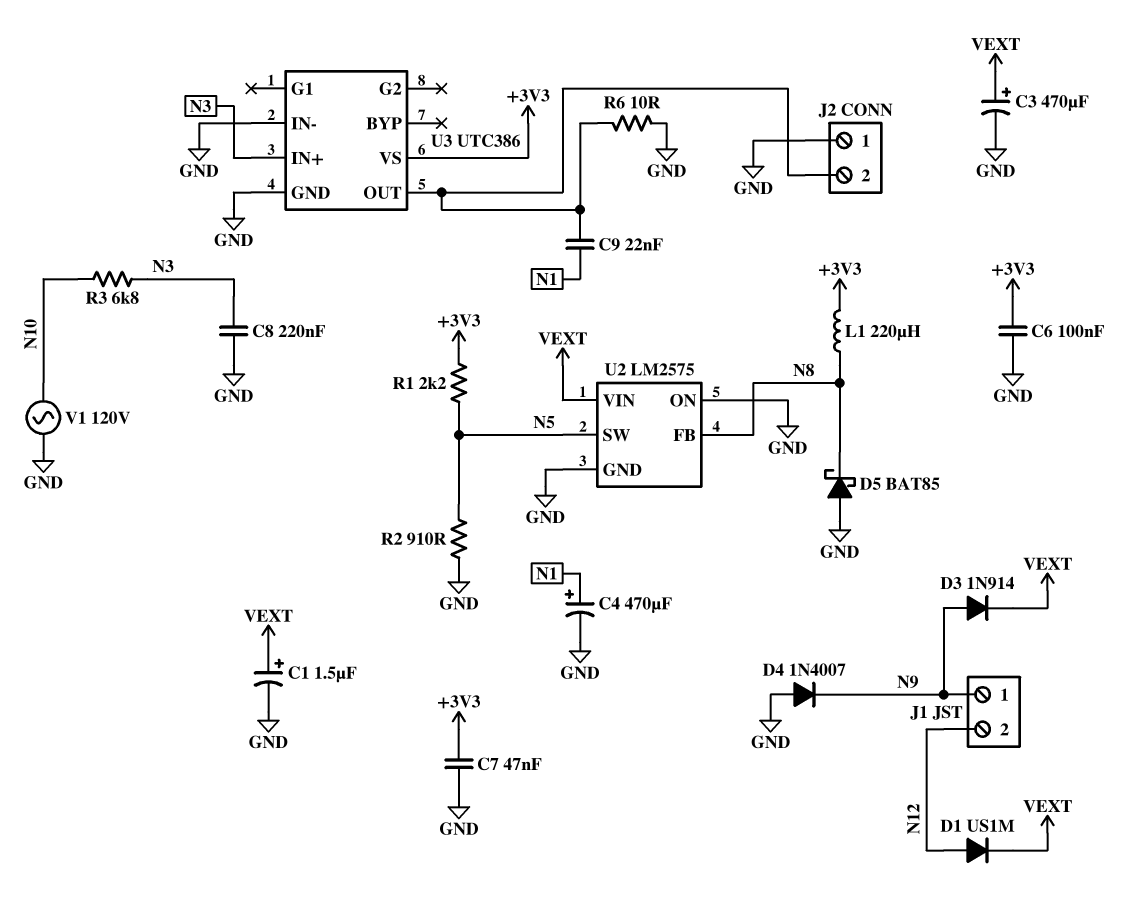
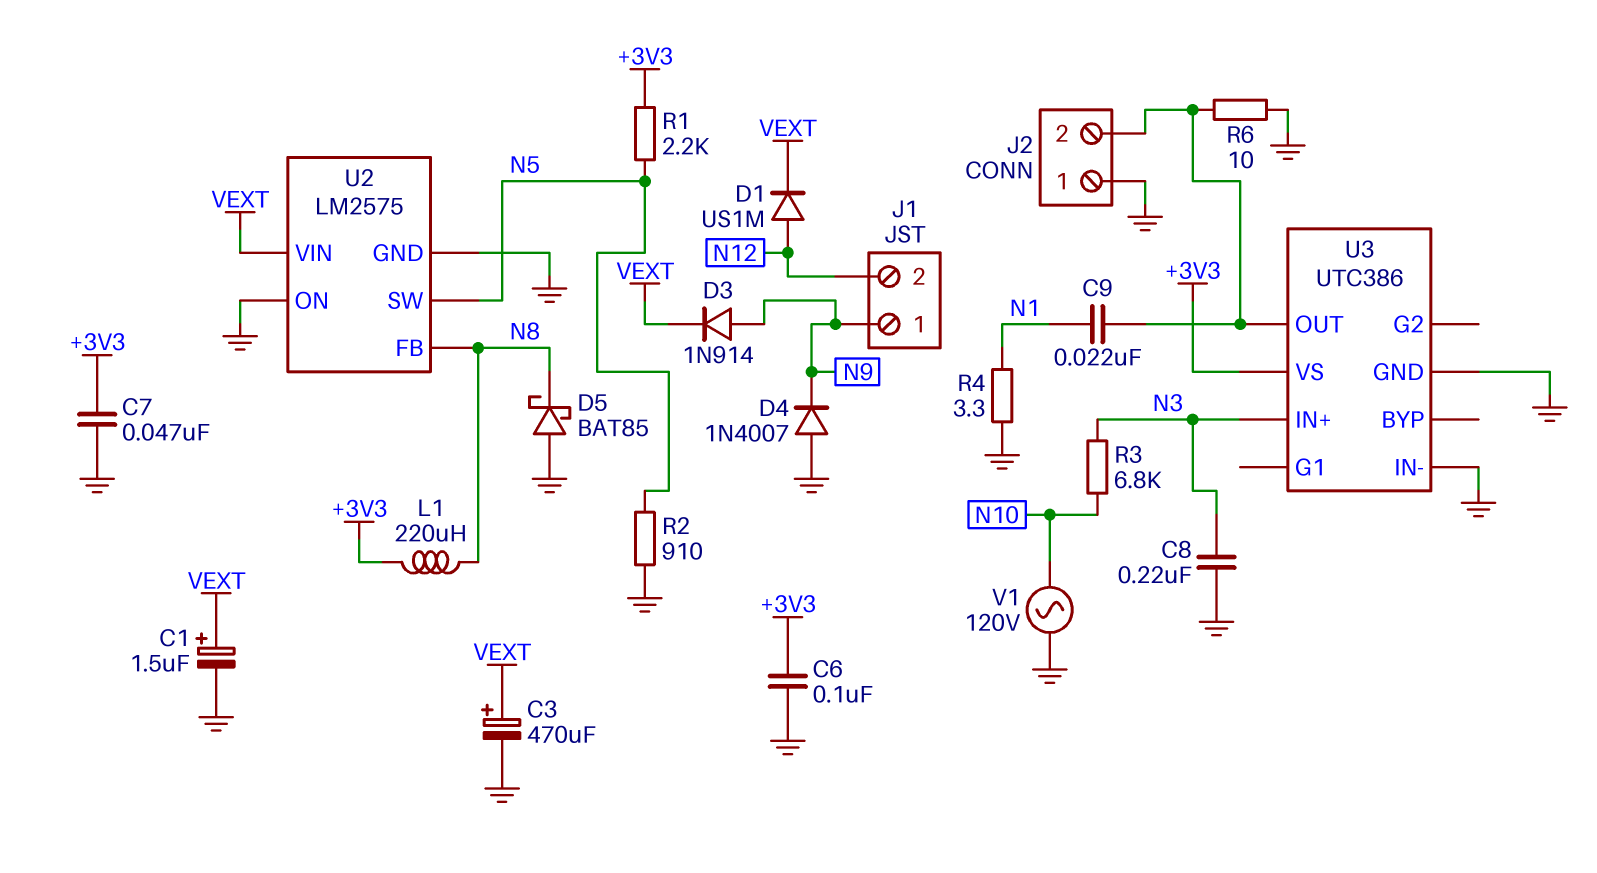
C4: 470uF (plus N1, minus GND) -> none
R4: none -> 3.3 (GND, N1)

